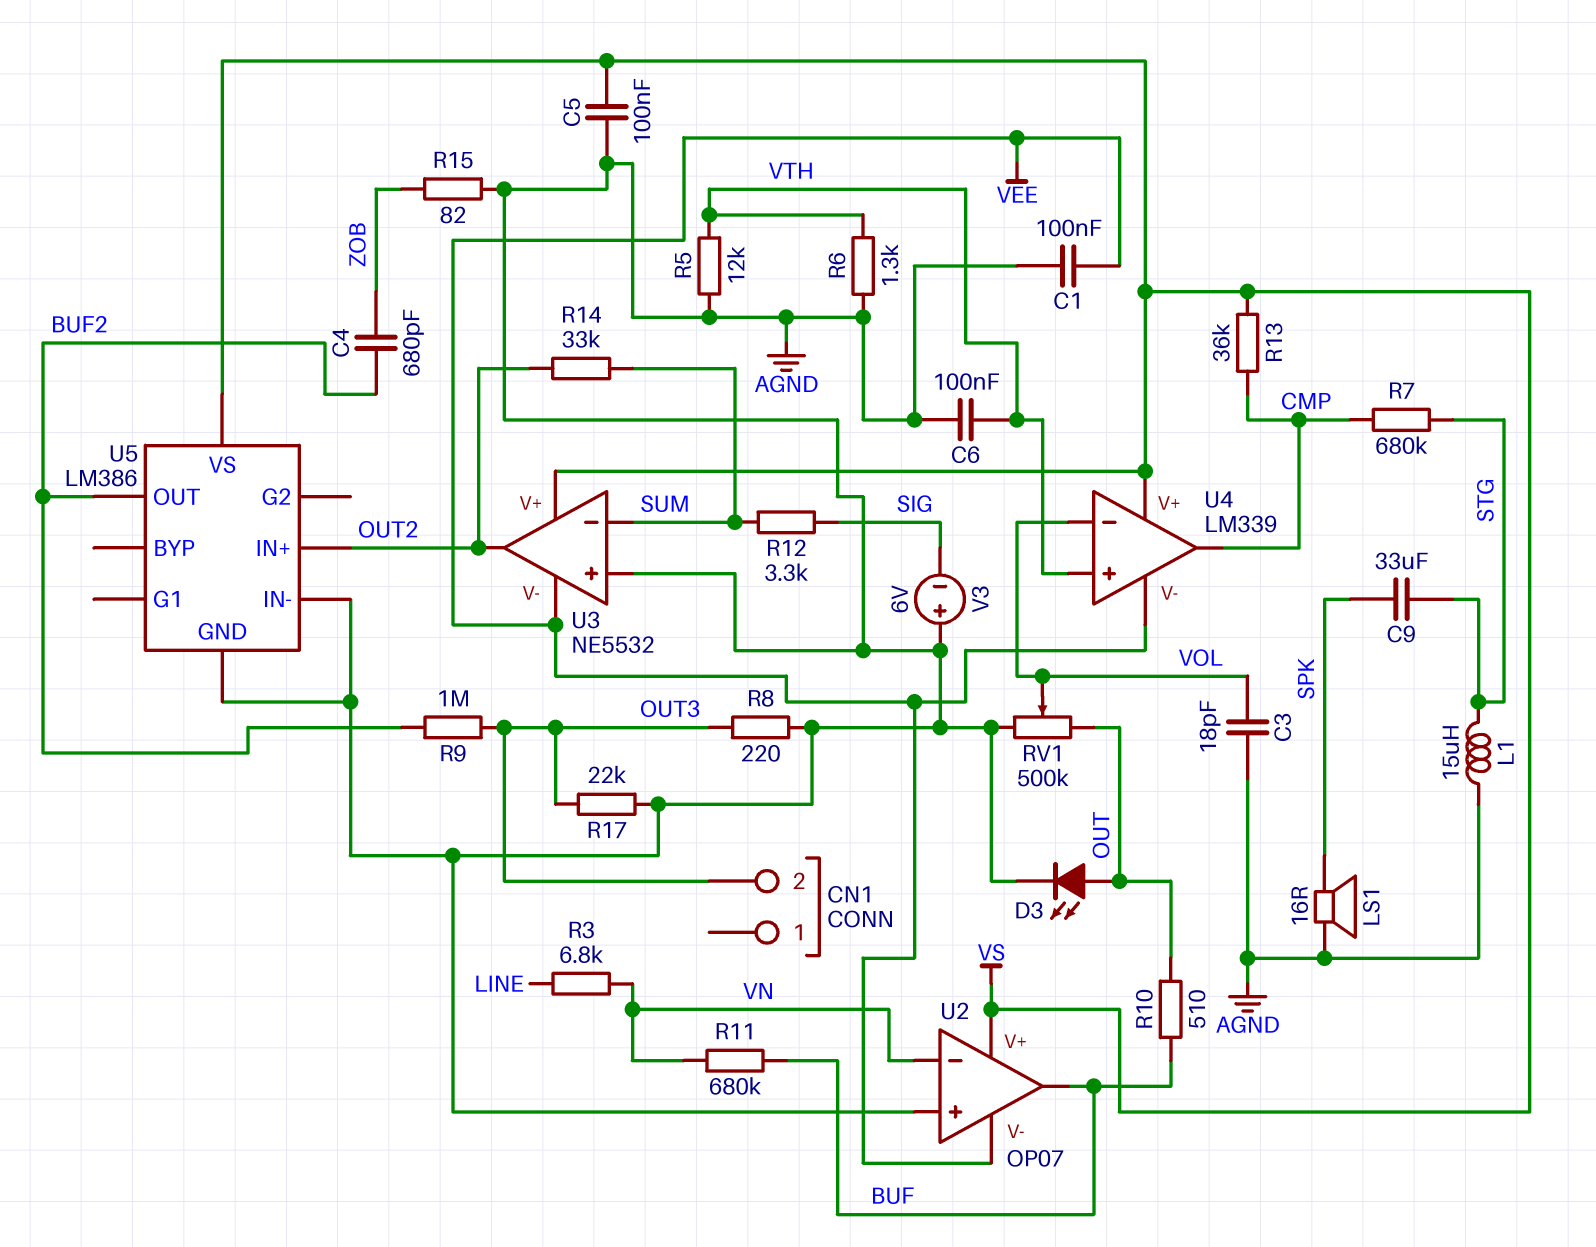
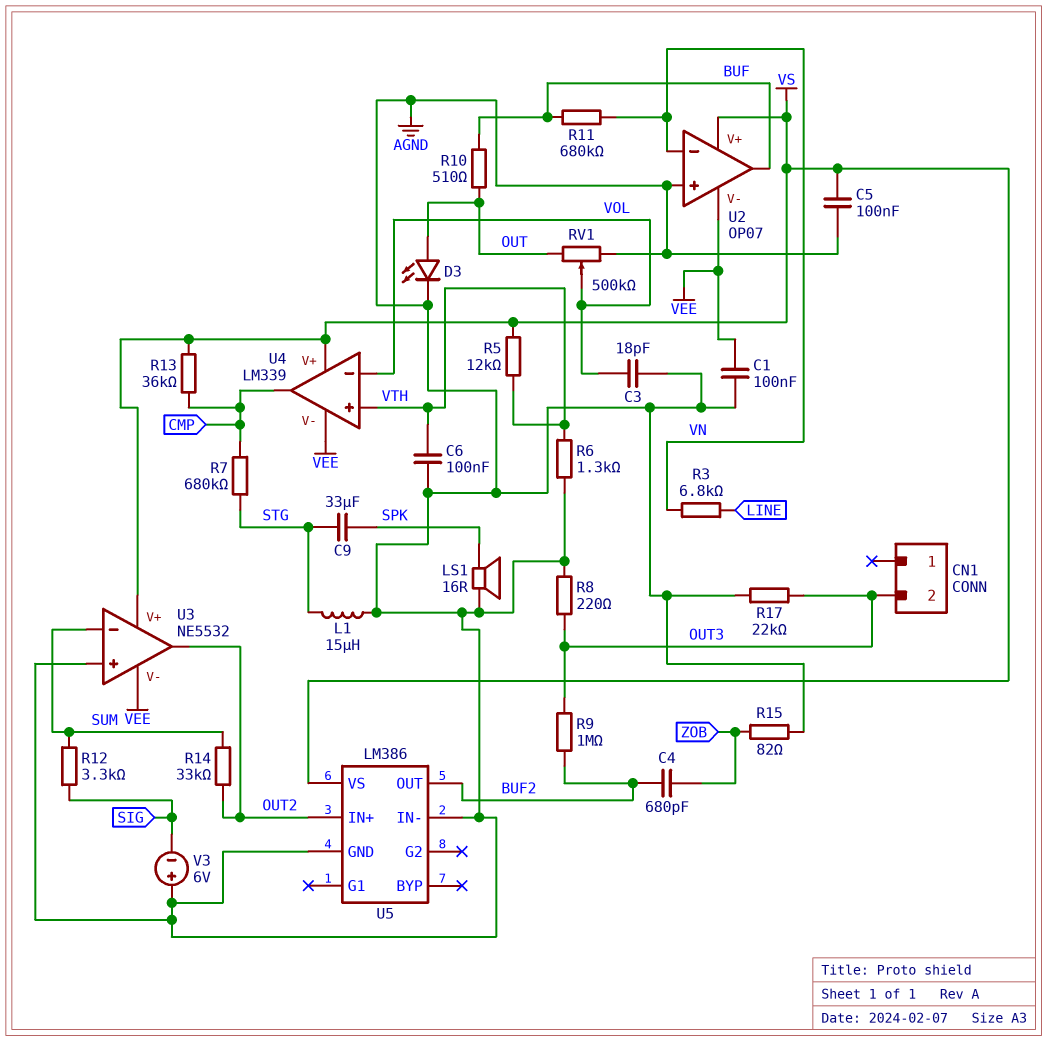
R5: 12k (AGND, VTH) -> 12k (VS, VTH)

